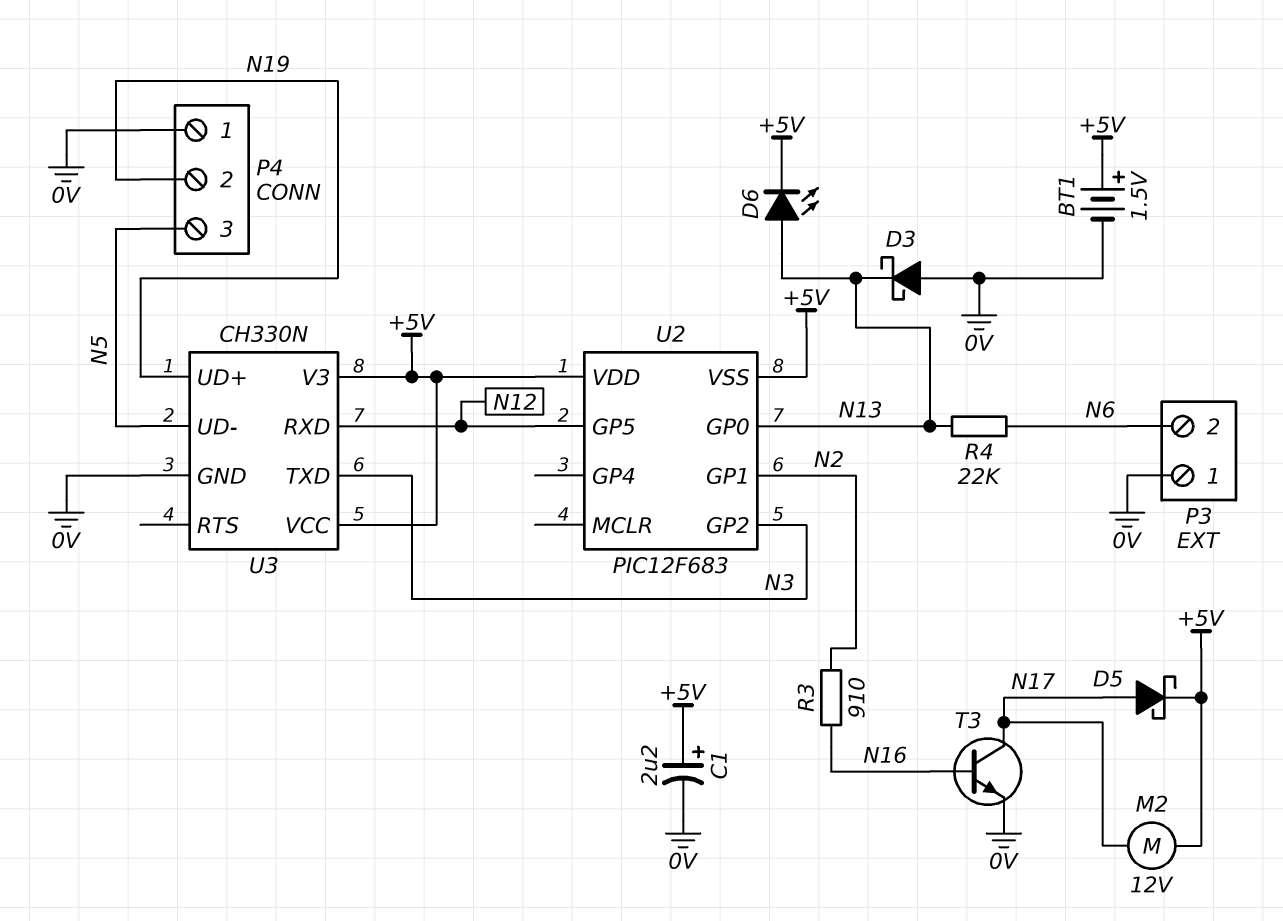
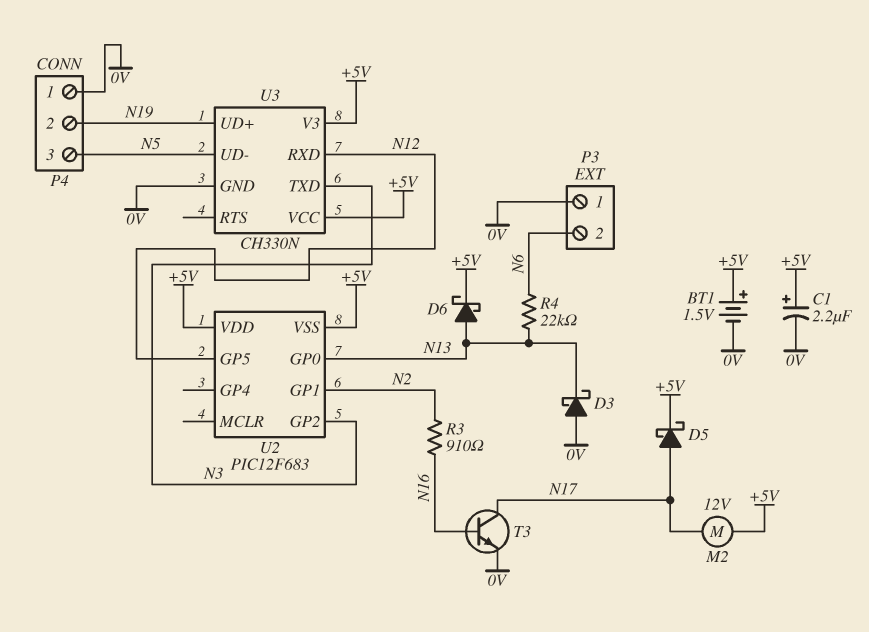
D6: LED (A N13, K +5V) -> schottky (A N13, K +5V)

